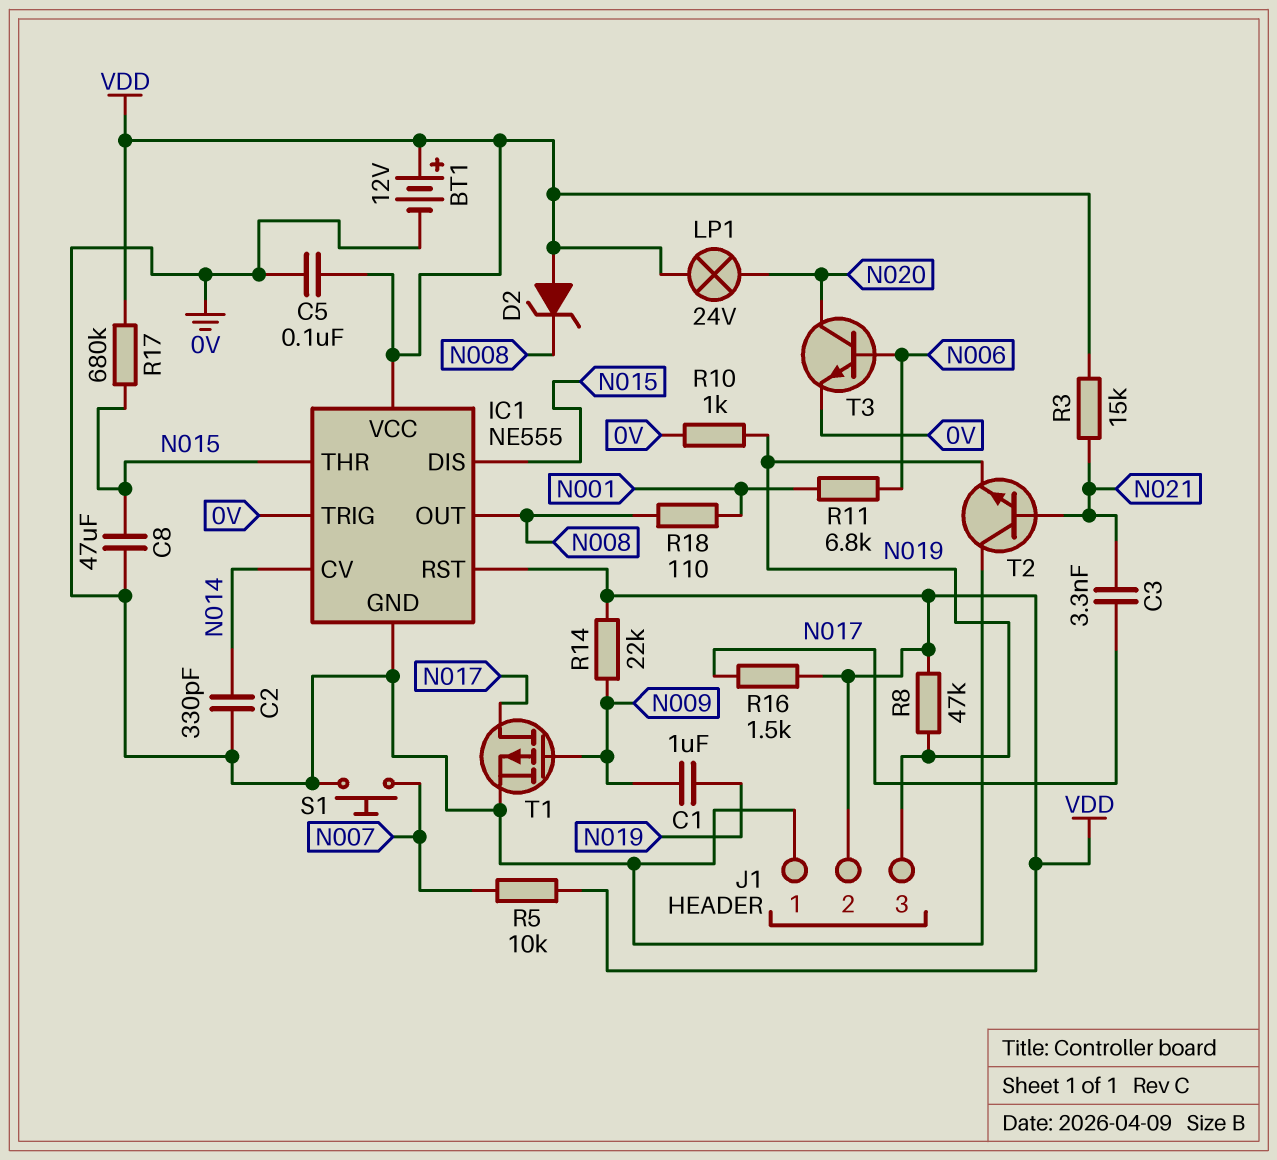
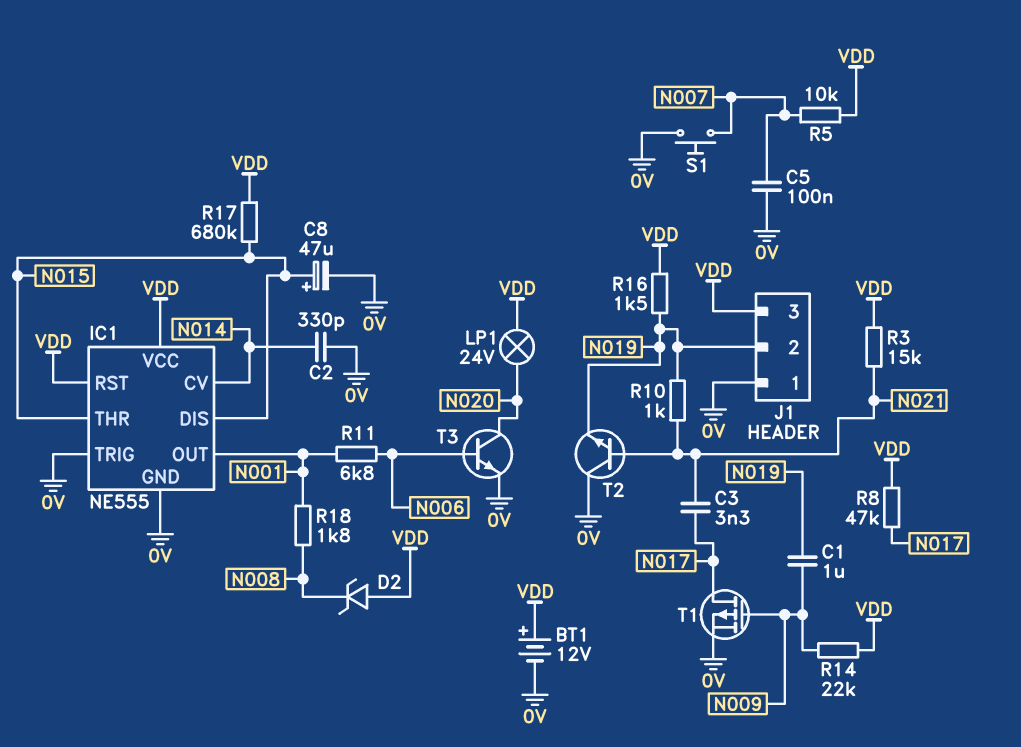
C5: 100nF (0V, VDD) -> 100nF (0V, N007)
C8: 47uF (0V, N015) -> 47uF (plus N015, minus 0V)
IC1 pin OUT: N008 -> N001
J1 pin 2: VDD -> N019
J1 pin 3: N019 -> VDD
R8: 47k (N019, VDD) -> 47k (N017, VDD)
R10: 1k (0V, N019) -> 1k (N019, N021)
R16: 1.5k (N017, VDD) -> 1.5k (N019, VDD)
R18: 110 (N001, N008) -> 1.8k (N001, N008)

